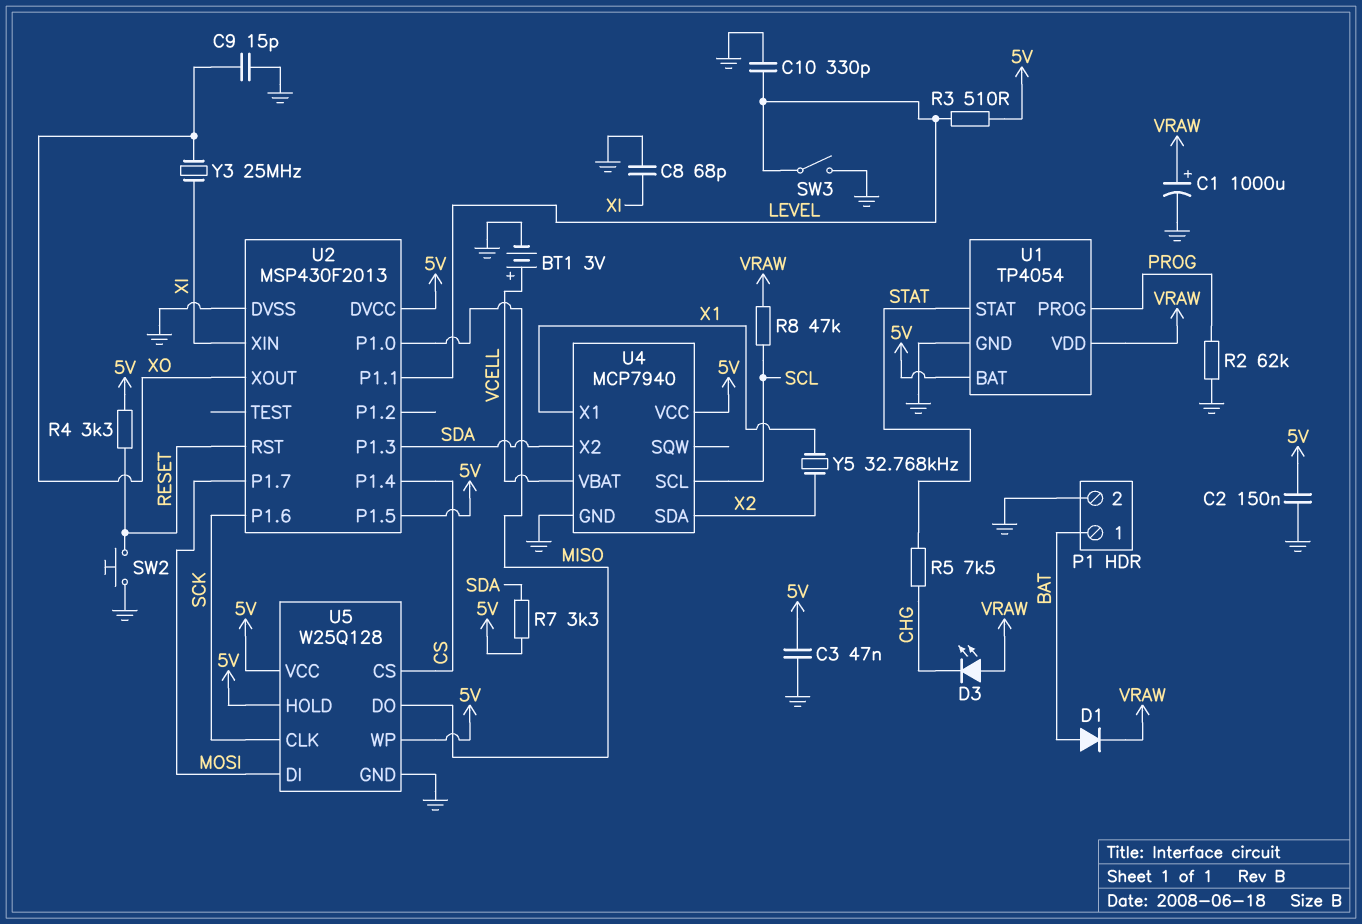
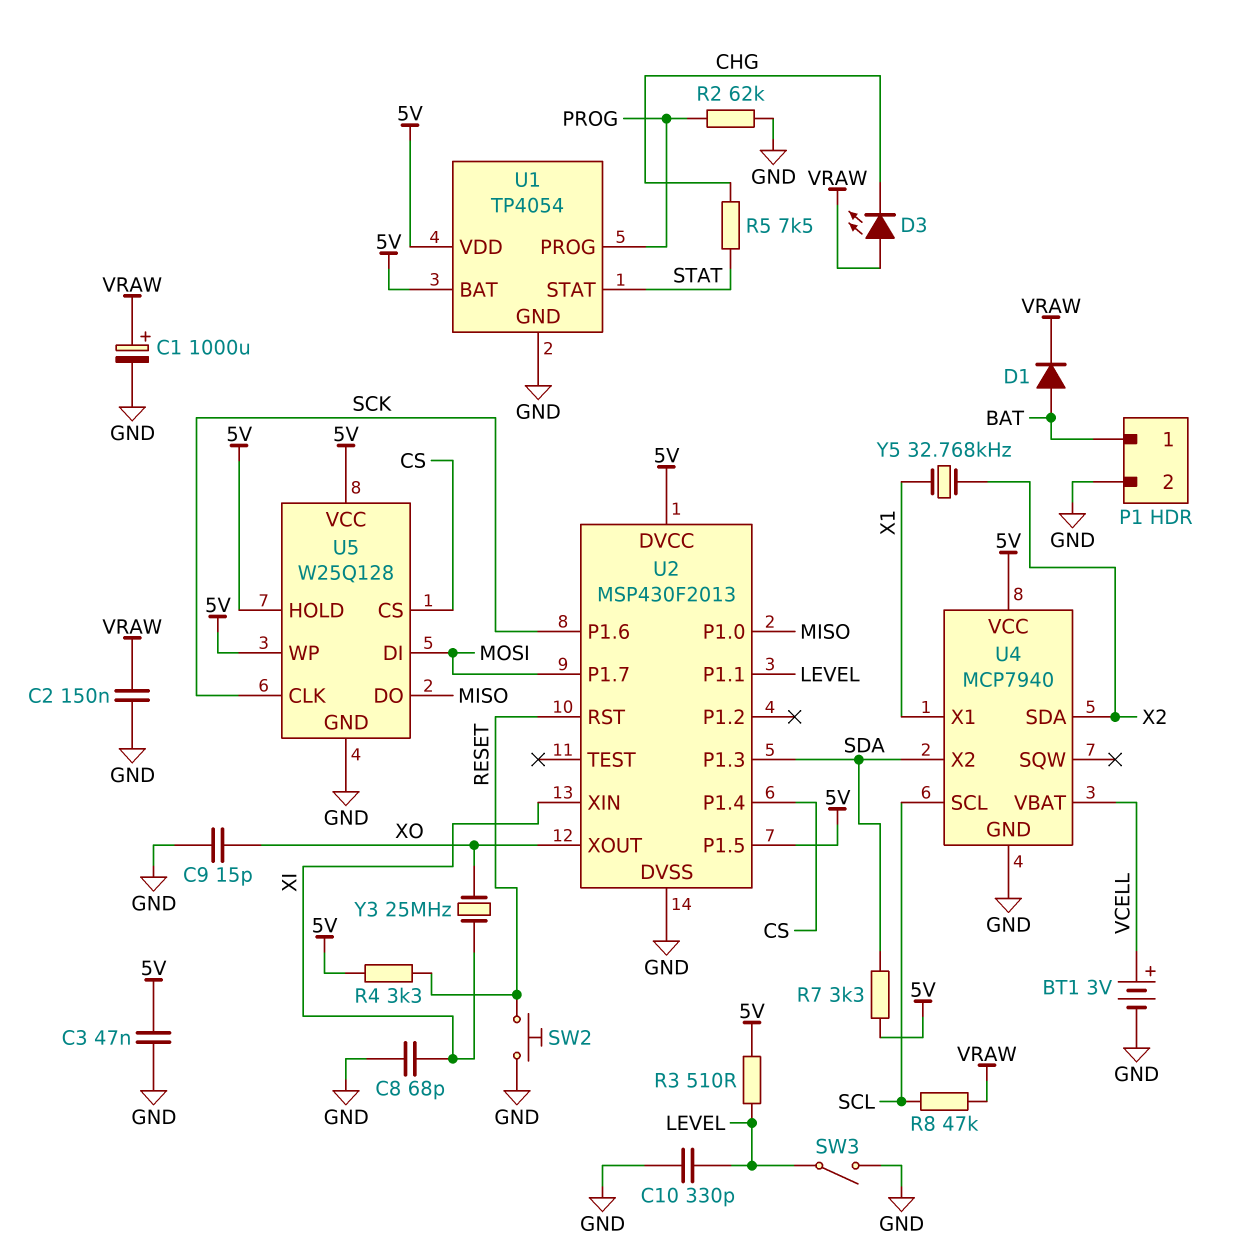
C2: 150nF (5V, GND) -> 150nF (GND, VRAW)
U1 pin VDD: VRAW -> 5V

